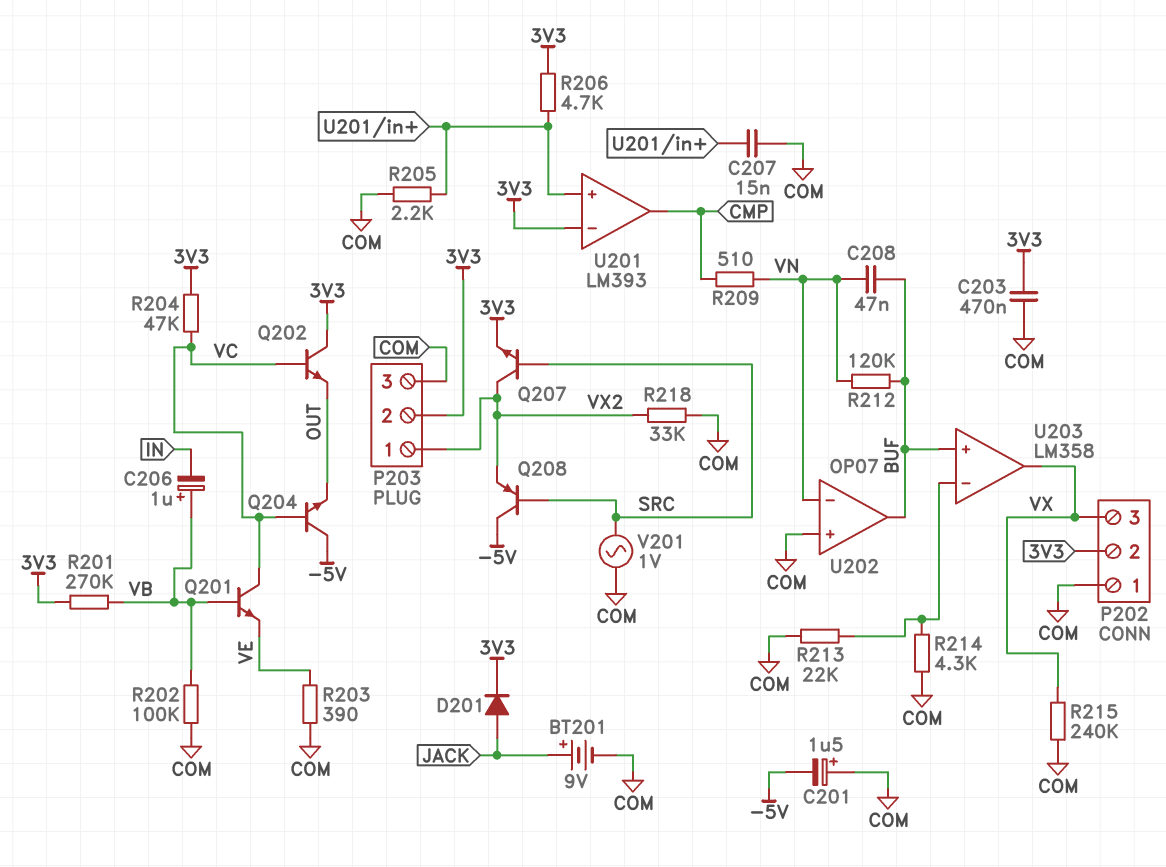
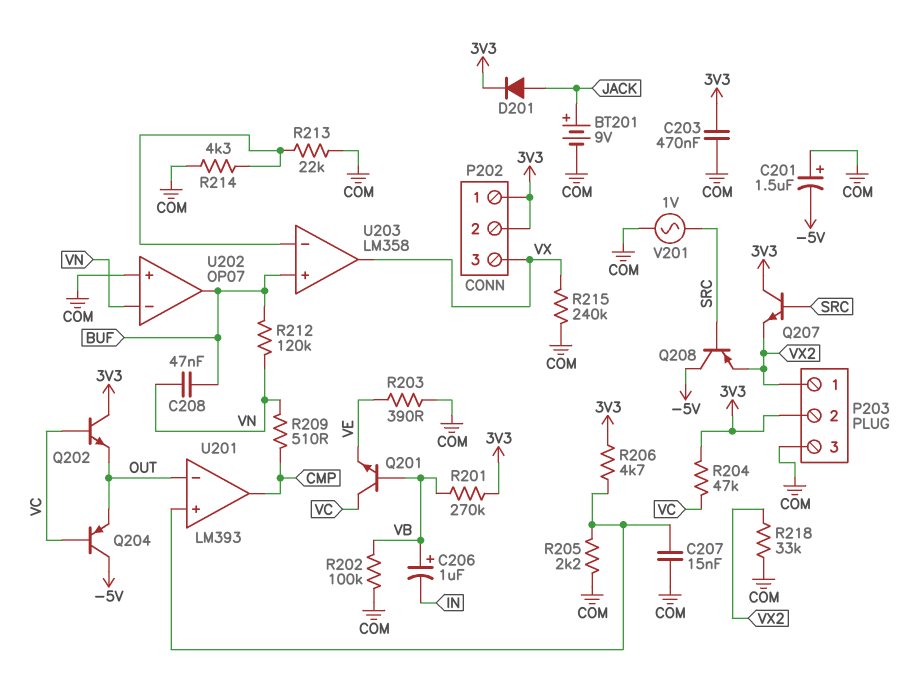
P202 pin 1: COM -> 3V3
Q204: NPN (B VC, C -5V, E OUT) -> PNP (B VC, C -5V, E OUT)
Q207: NPN (B SRC, C VX2, E 3V3) -> NPN (B SRC, C 3V3, E VX2)
U201 pin in-: 3V3 -> OUT

